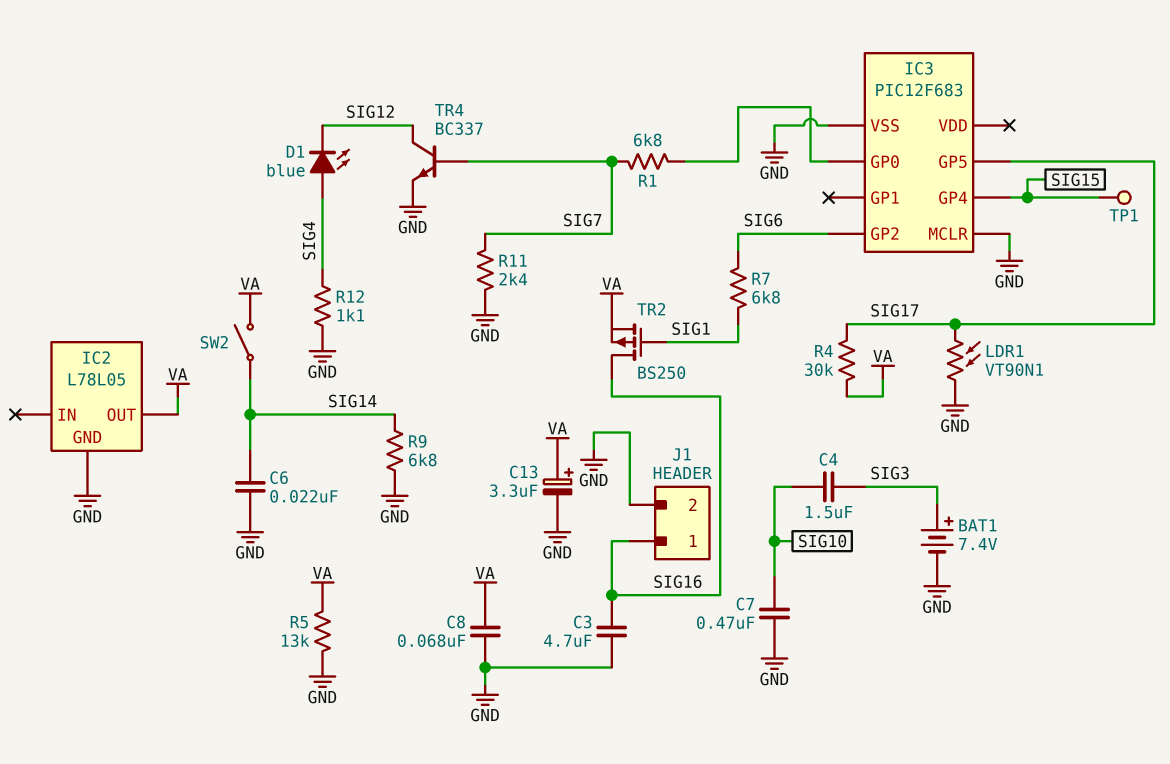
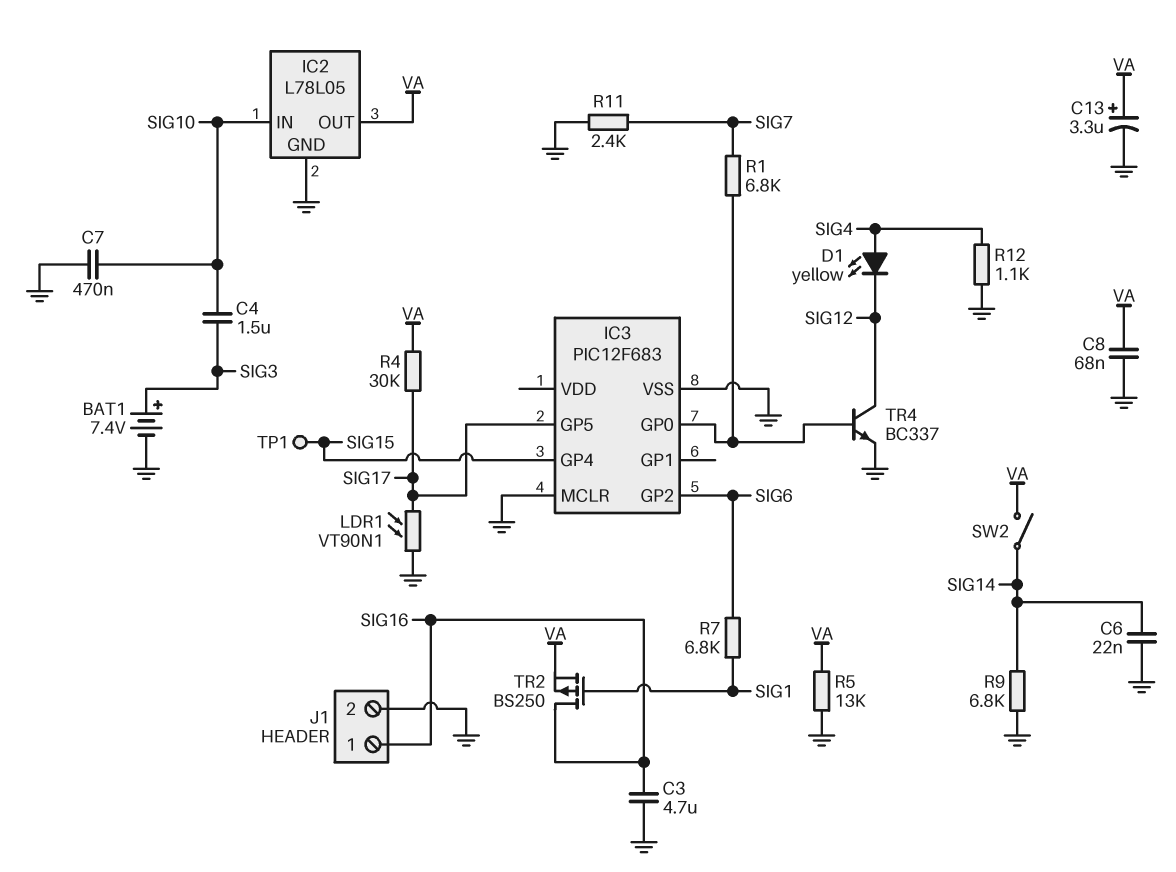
D1: LED blue (A SIG4, K SIG12) -> LED yellow (A SIG4, K SIG12)
IC2 pin IN: none -> SIG10
TR4: NPN BC337 (B SIG7, C SIG12, E GND) -> NPN BC337 (B IC3/GP0, C SIG12, E GND)

